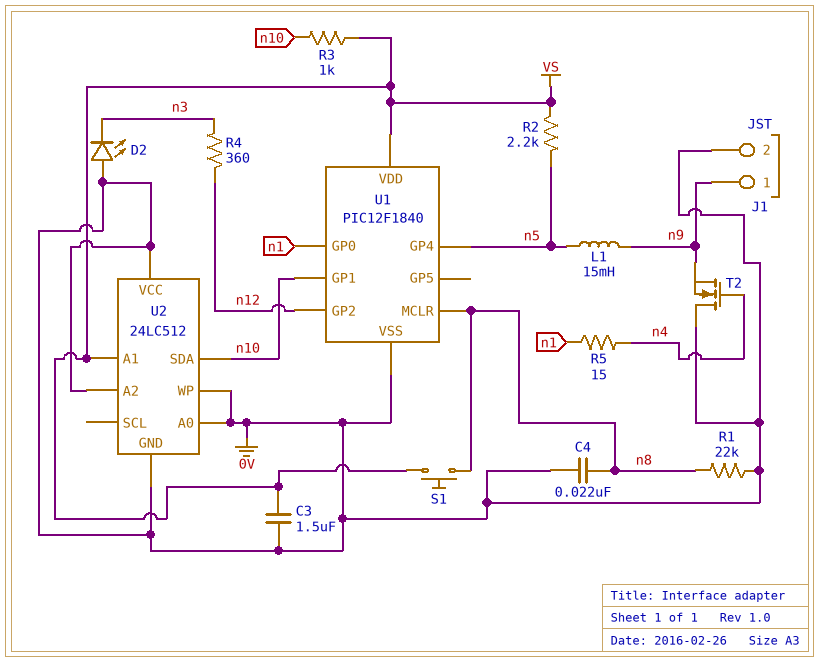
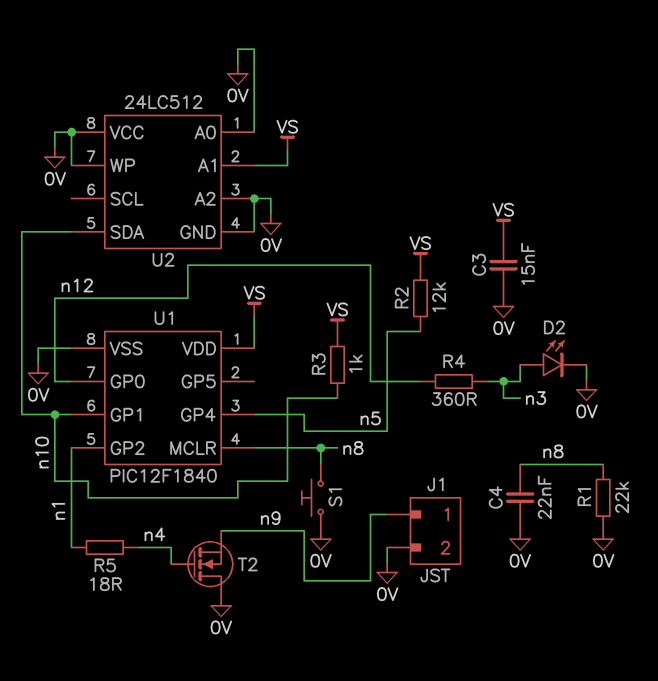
C3: 1.5uF (0V, VS) -> 15nF (0V, VS)
D2: LED (A 0V, K n3) -> LED (A n3, K 0V)
L1: 15mH (n5, n9) -> none
R2: 2.2k (VS, n5) -> 12k (VS, n5)
R5: 15 (n1, n4) -> 18 (n1, n4)
S1: button (VS, n8) -> button (0V, n8)
U1 pin GP0: n1 -> n12
U1 pin GP2: n12 -> n1

